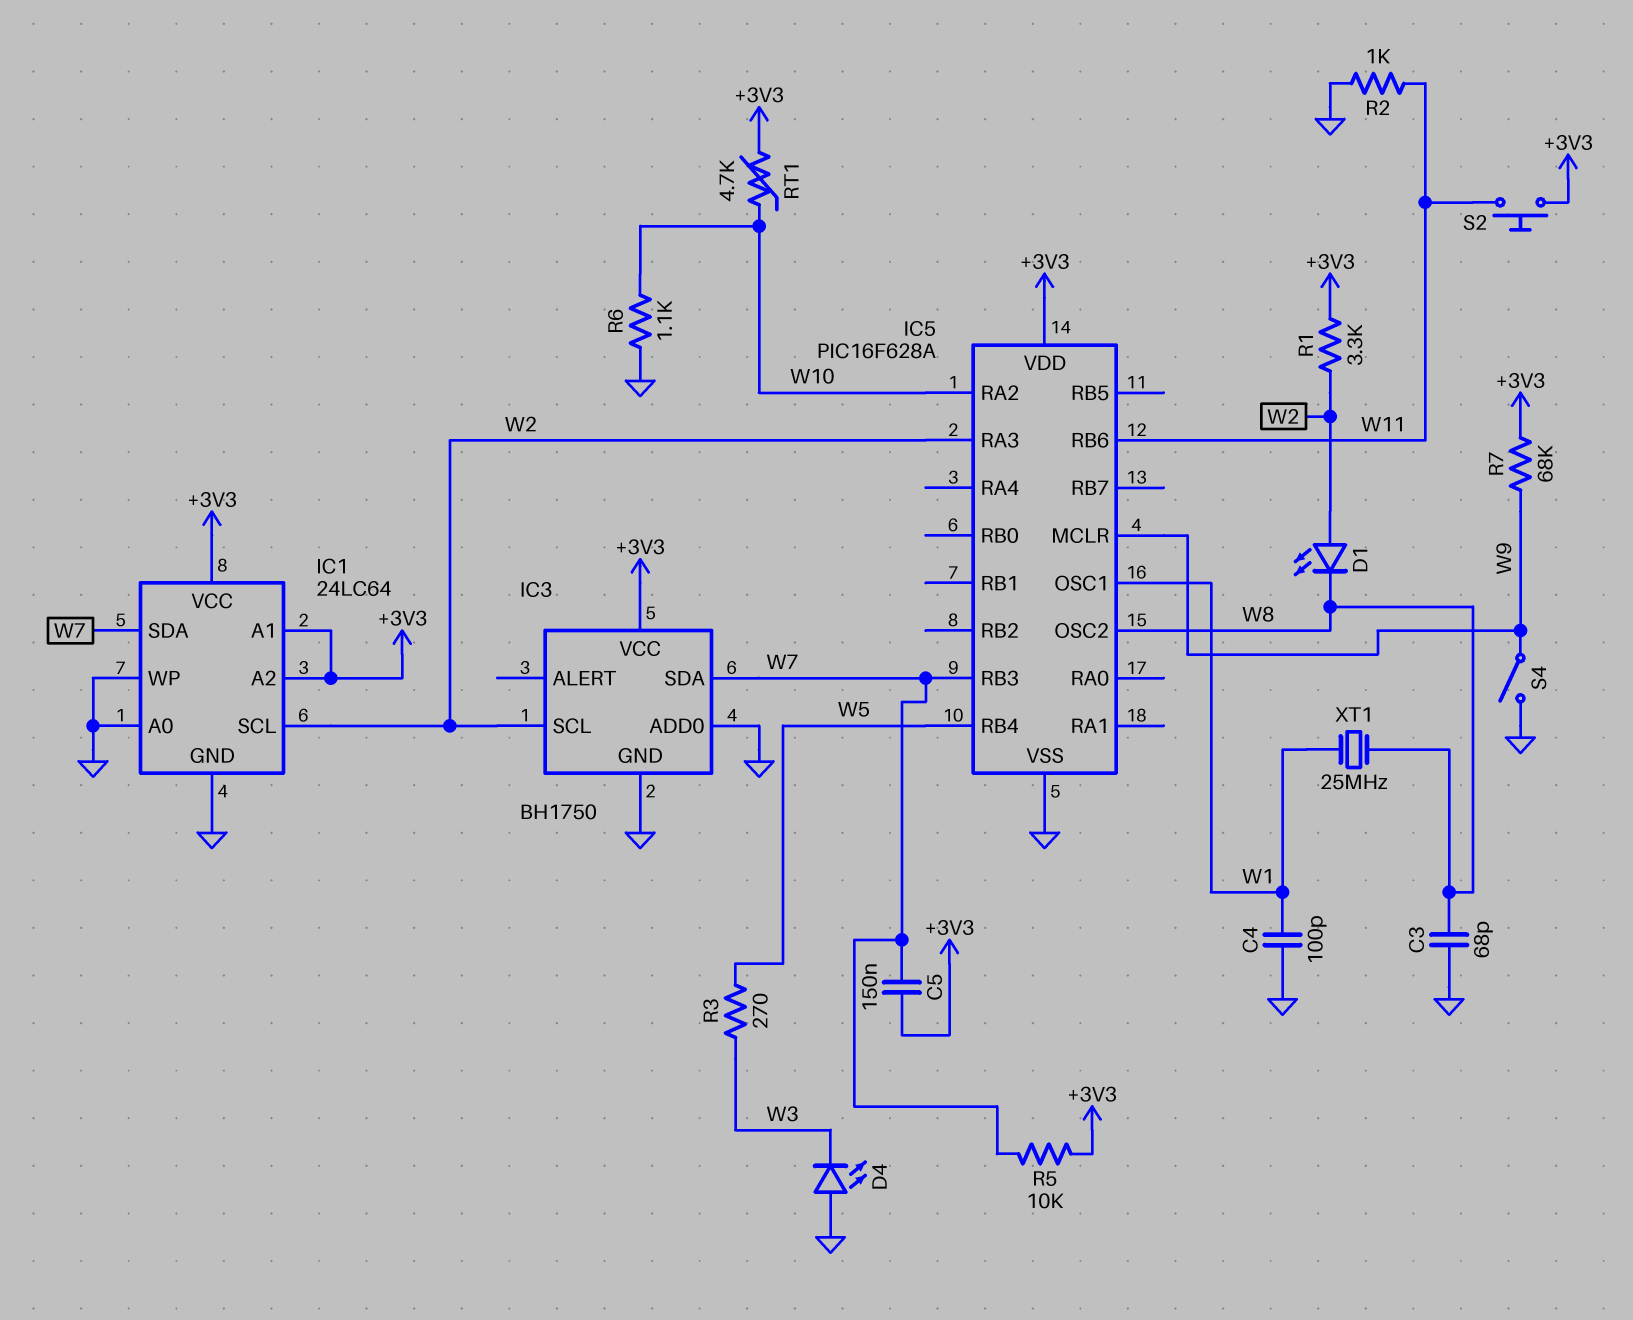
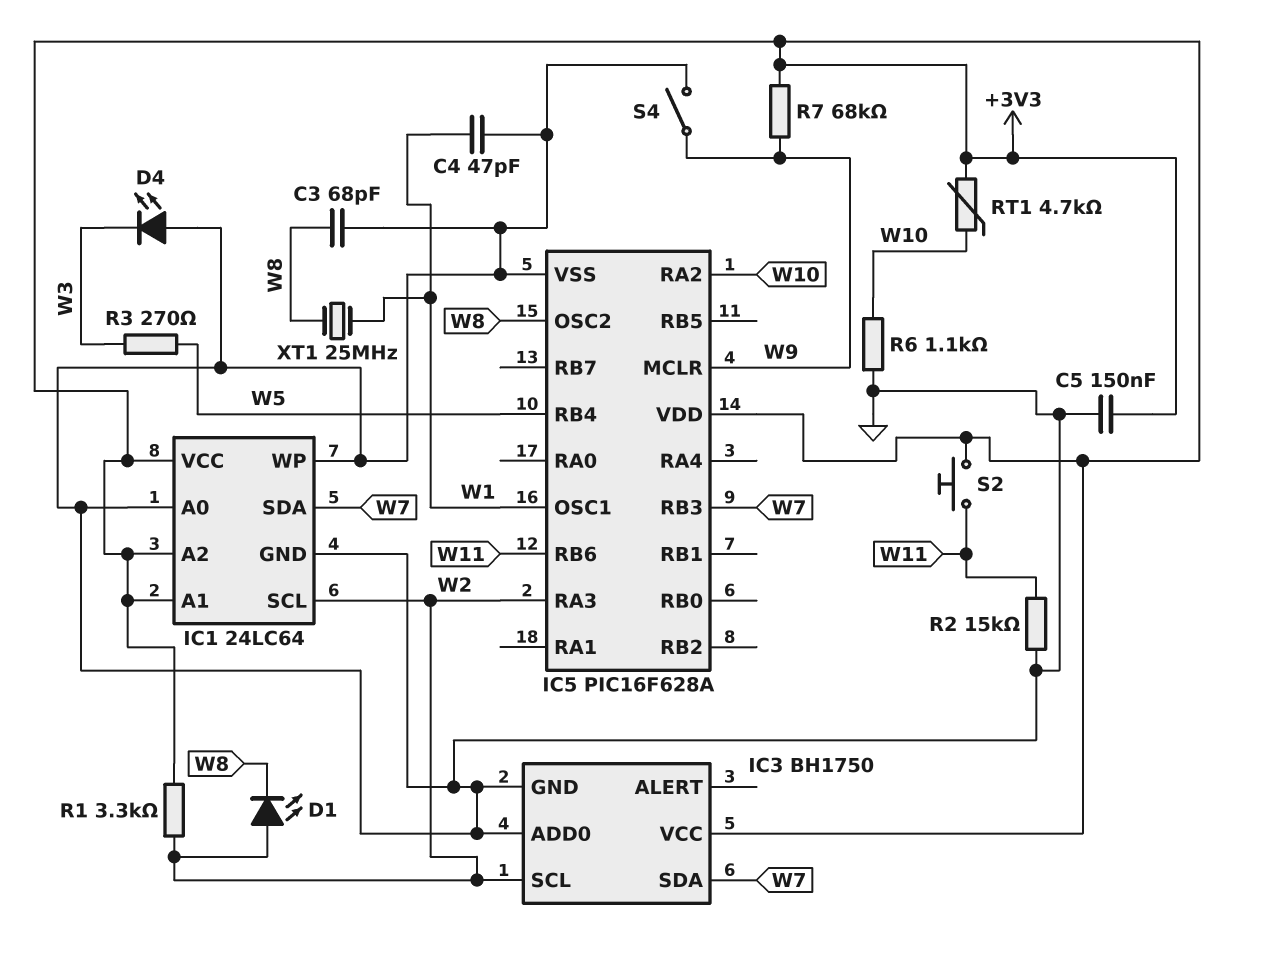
C4: 100pF (GND, W1) -> 47pF (GND, W1)
C5: 150nF (+3V3, W7) -> 150nF (+3V3, GND)
R2: 1k (GND, W11) -> 15k (GND, W11)
R5: 10k (+3V3, W7) -> none

